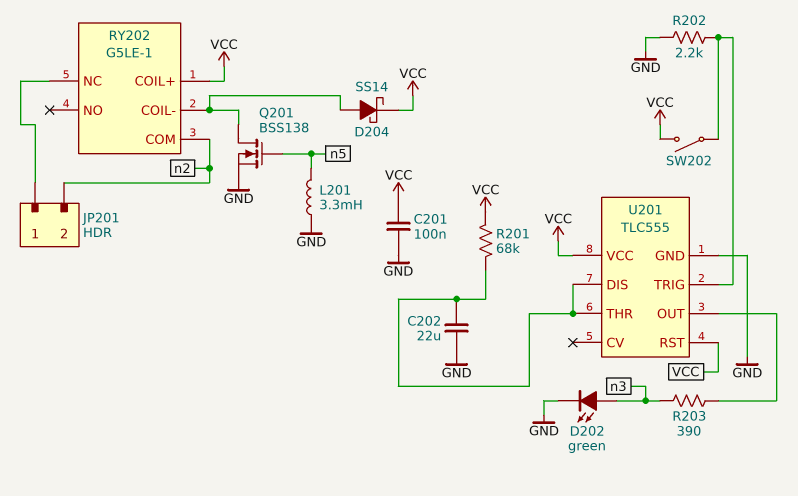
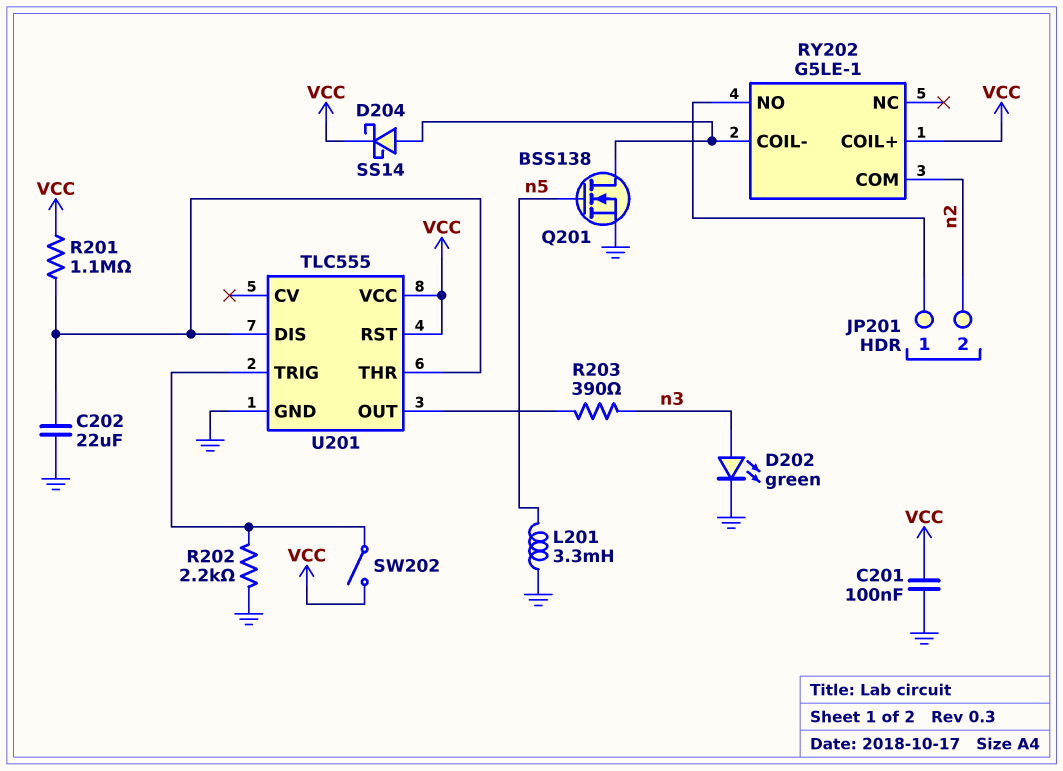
R201: 68k (U201/DIS, VCC) -> 1.1M (U201/DIS, VCC)
RY202 pin NC: JP201/1 -> none
RY202 pin NO: none -> JP201/1

